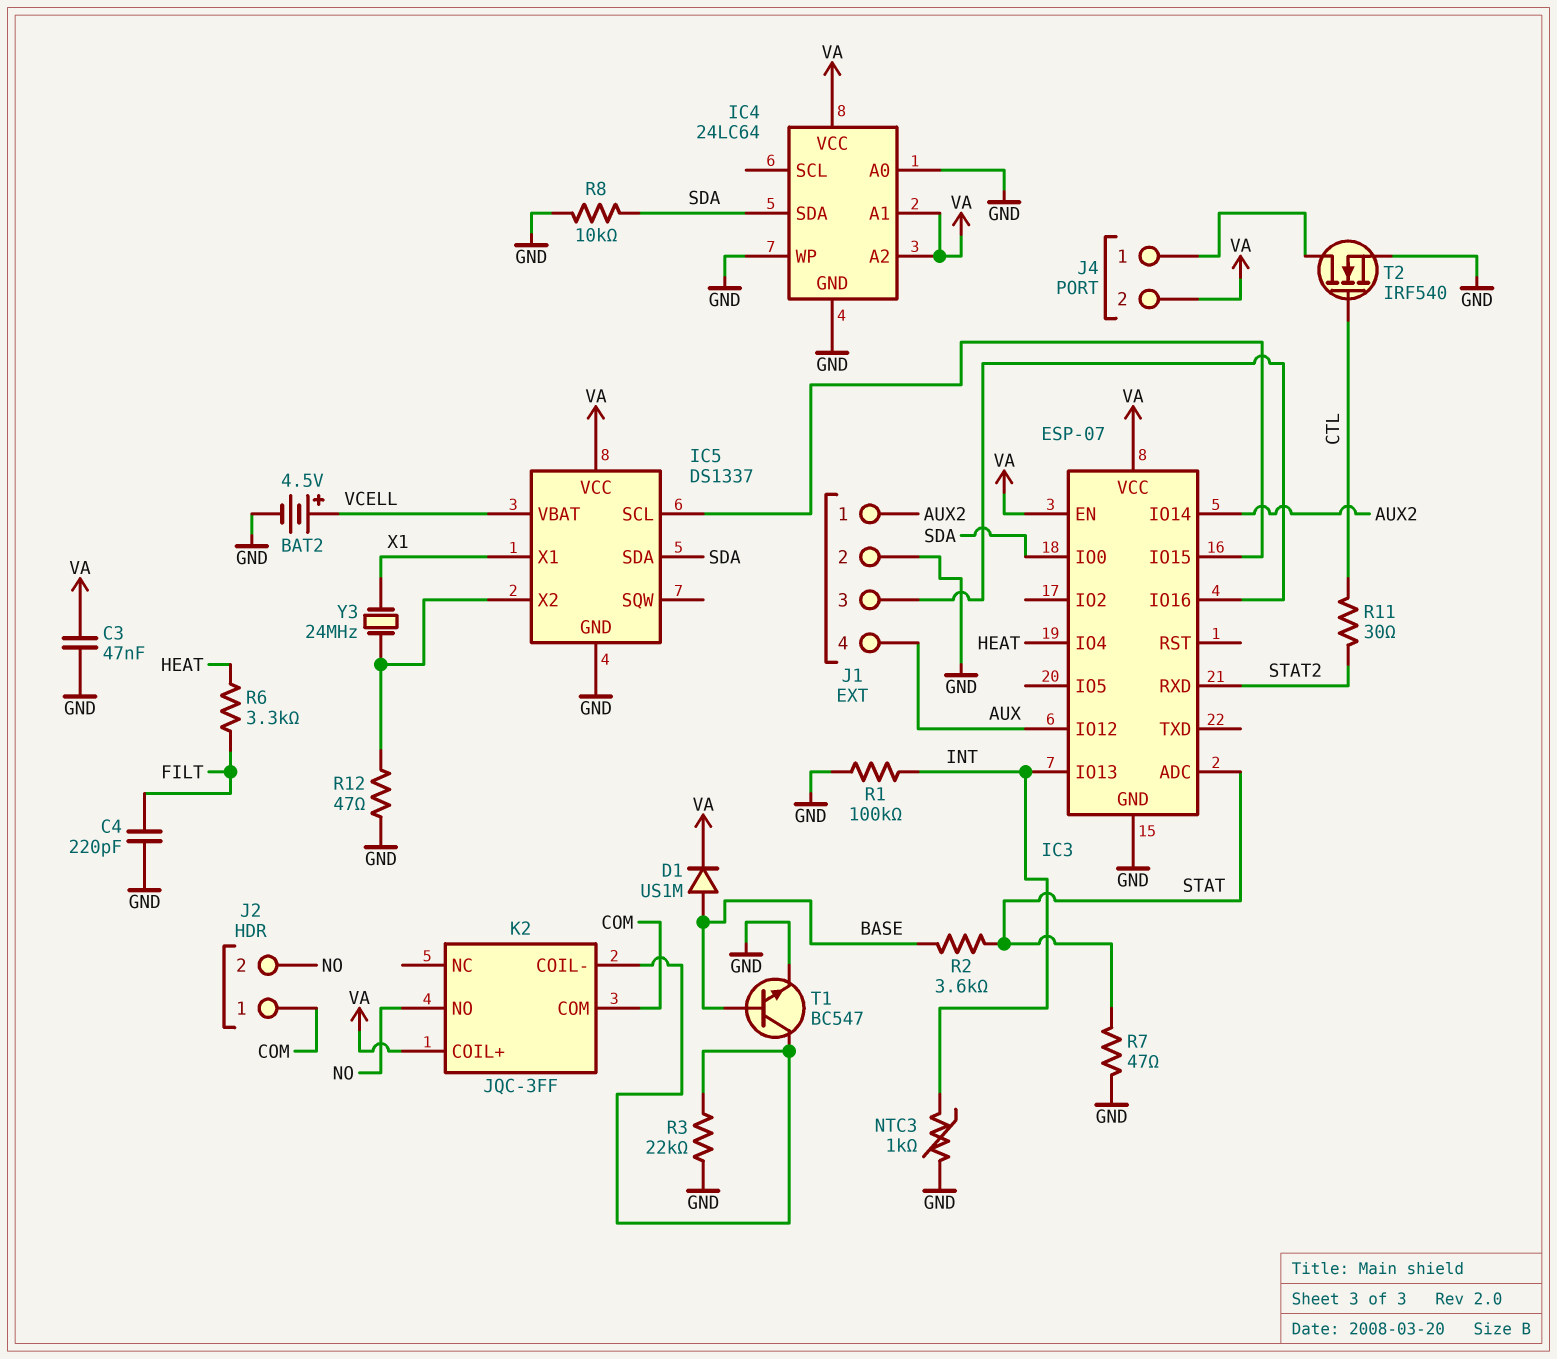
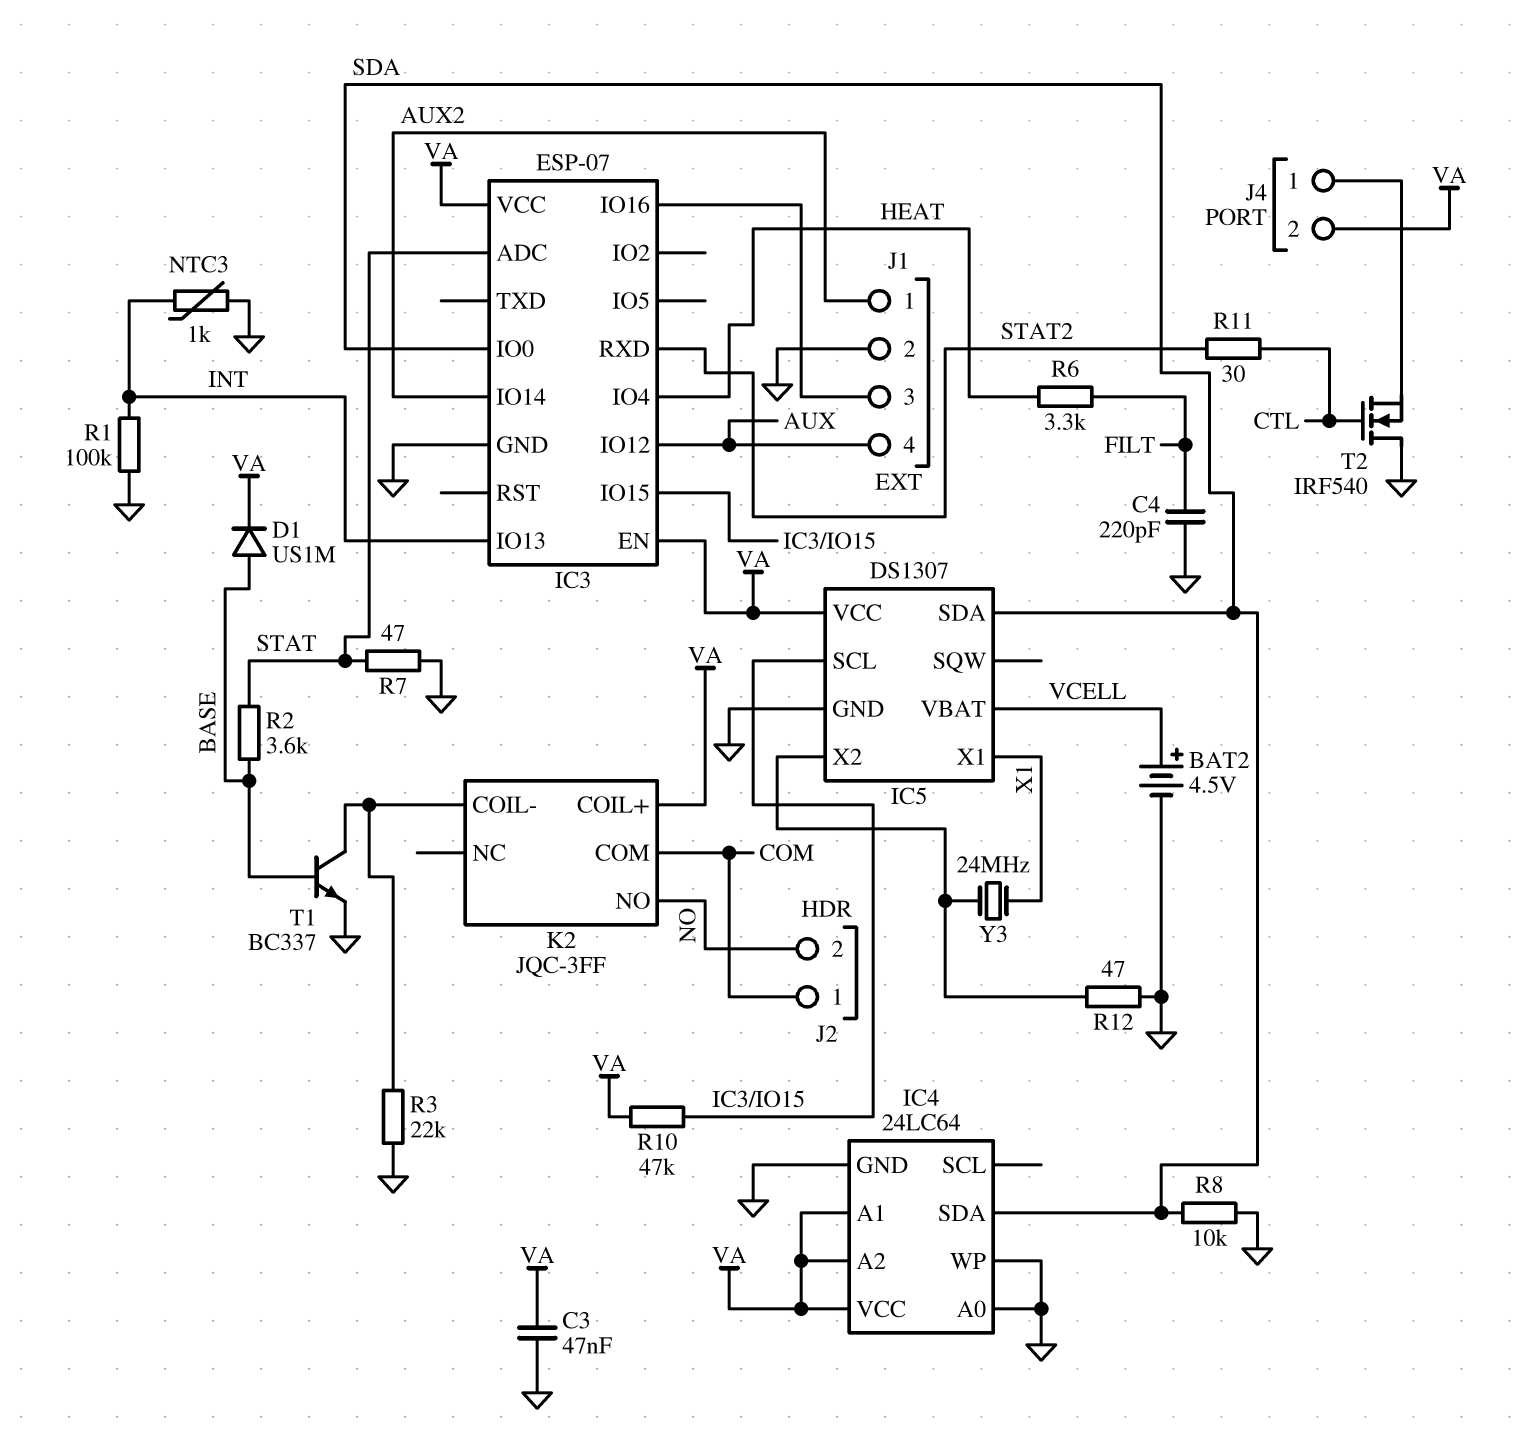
IC5: DS1337 -> DS1307
R10: none -> 47k (IC3/IO15, VA)
T1: NPN BC547 (B BASE, C K2/COIL-, E GND) -> NPN BC337 (B BASE, C K2/COIL-, E GND)
T2: NMOS IRF540 (G CTL, D J4/1, S GND) -> NMOS IRF540 (G CTL, D GND, S J4/1)

